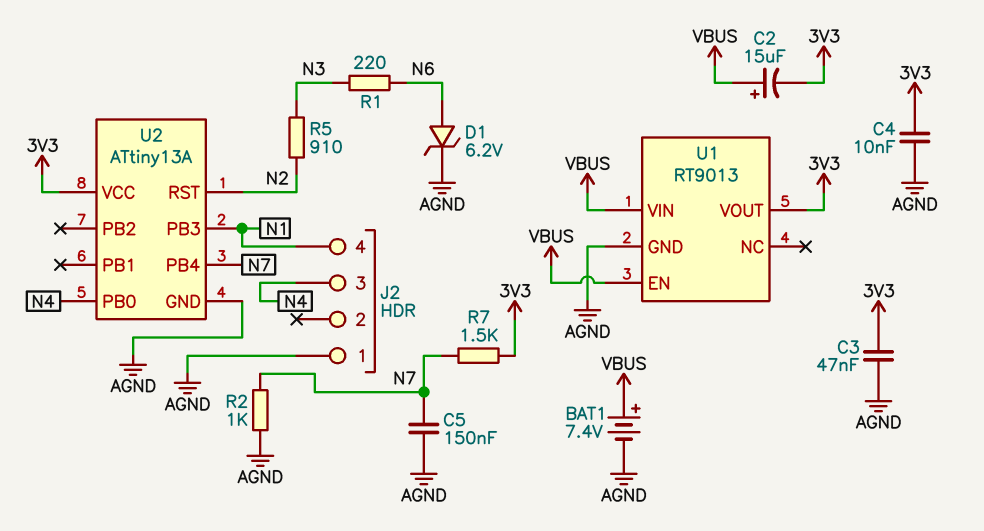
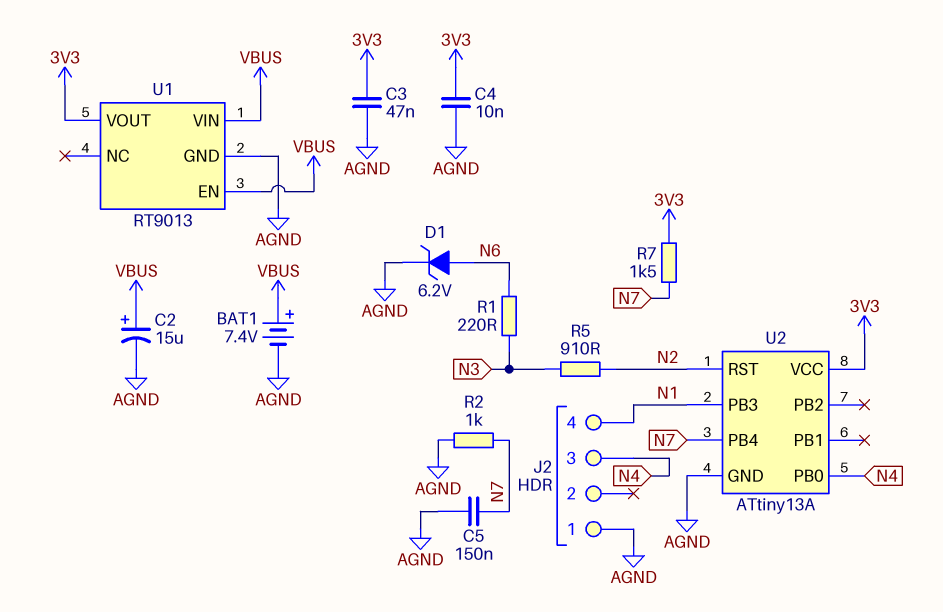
C2: 15uF (plus VBUS, minus 3V3) -> 15uF (plus VBUS, minus AGND)

